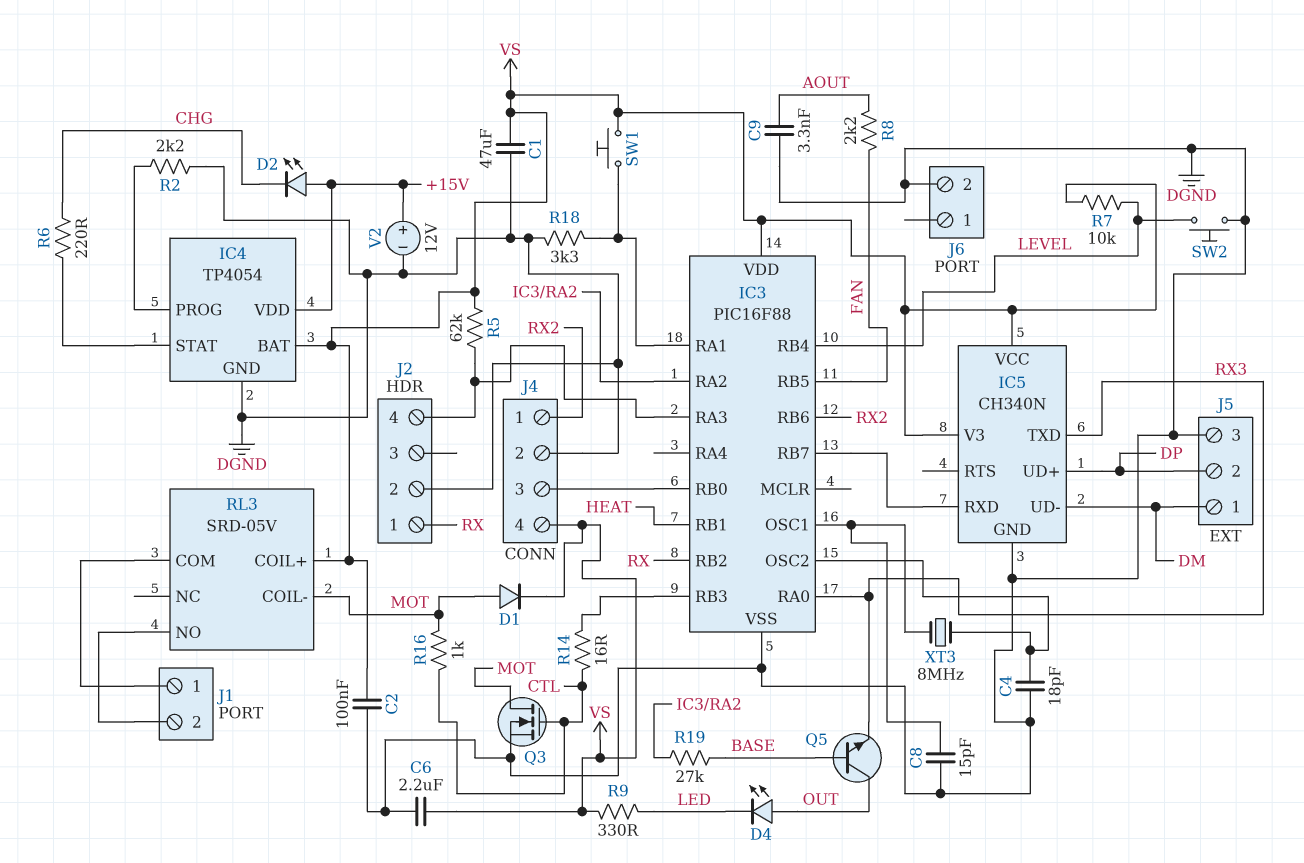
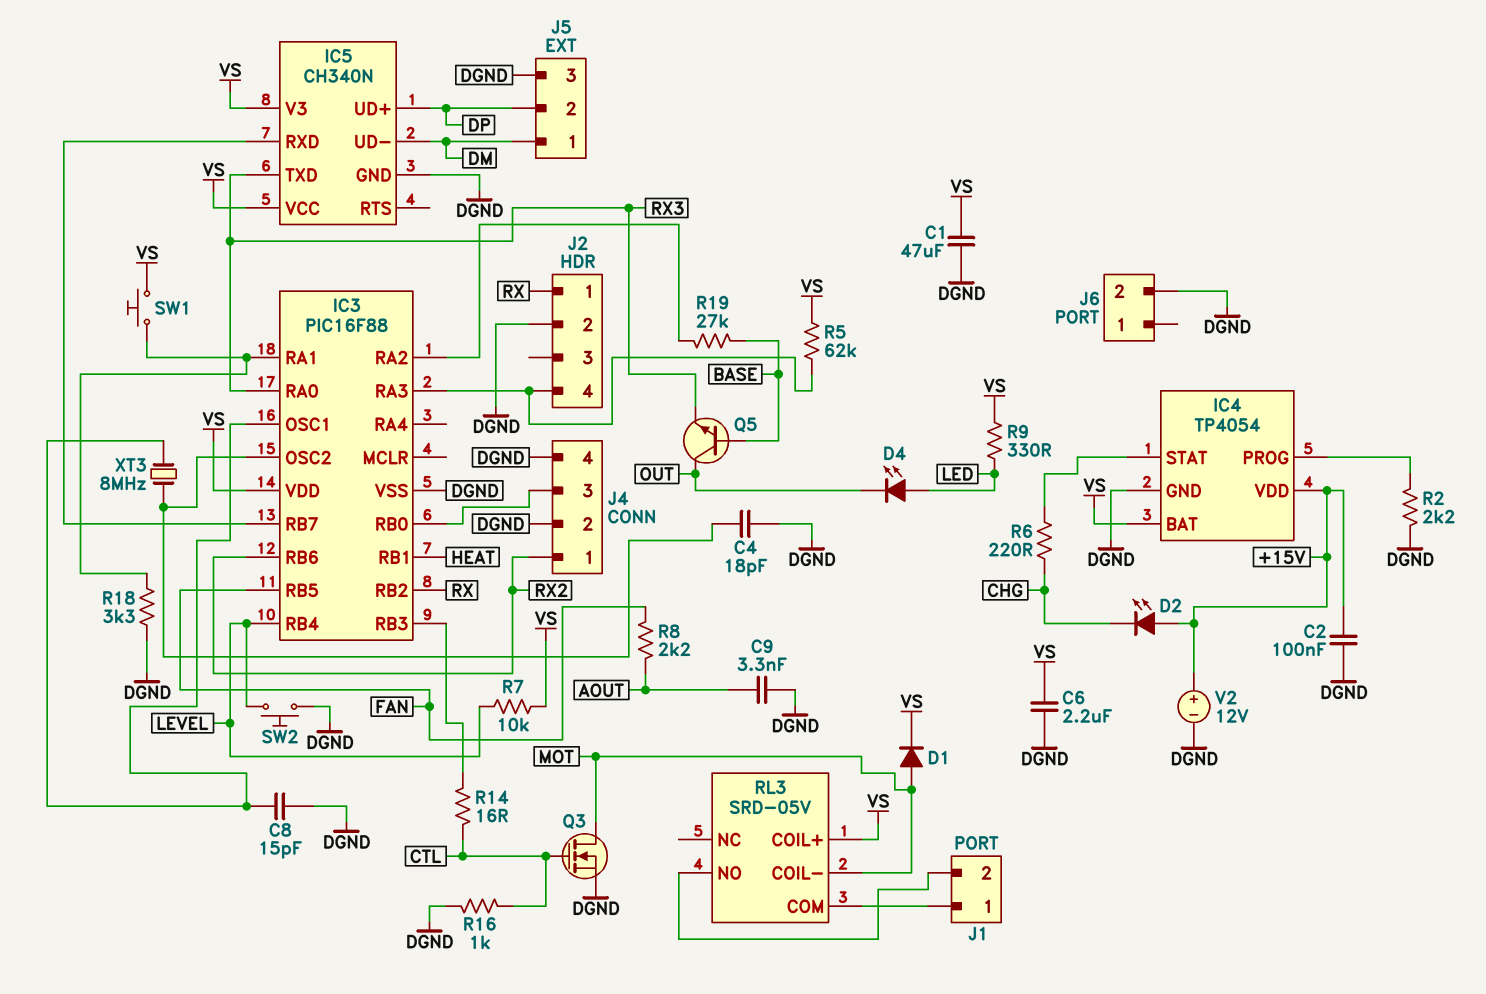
C2: 100nF (DGND, VS) -> 100nF (+15V, DGND)
D4: LED (A OUT, K LED) -> LED (A LED, K OUT)
J4 pin 4: VS -> DGND
R16: 1k (CTL, MOT) -> 1k (CTL, DGND)

